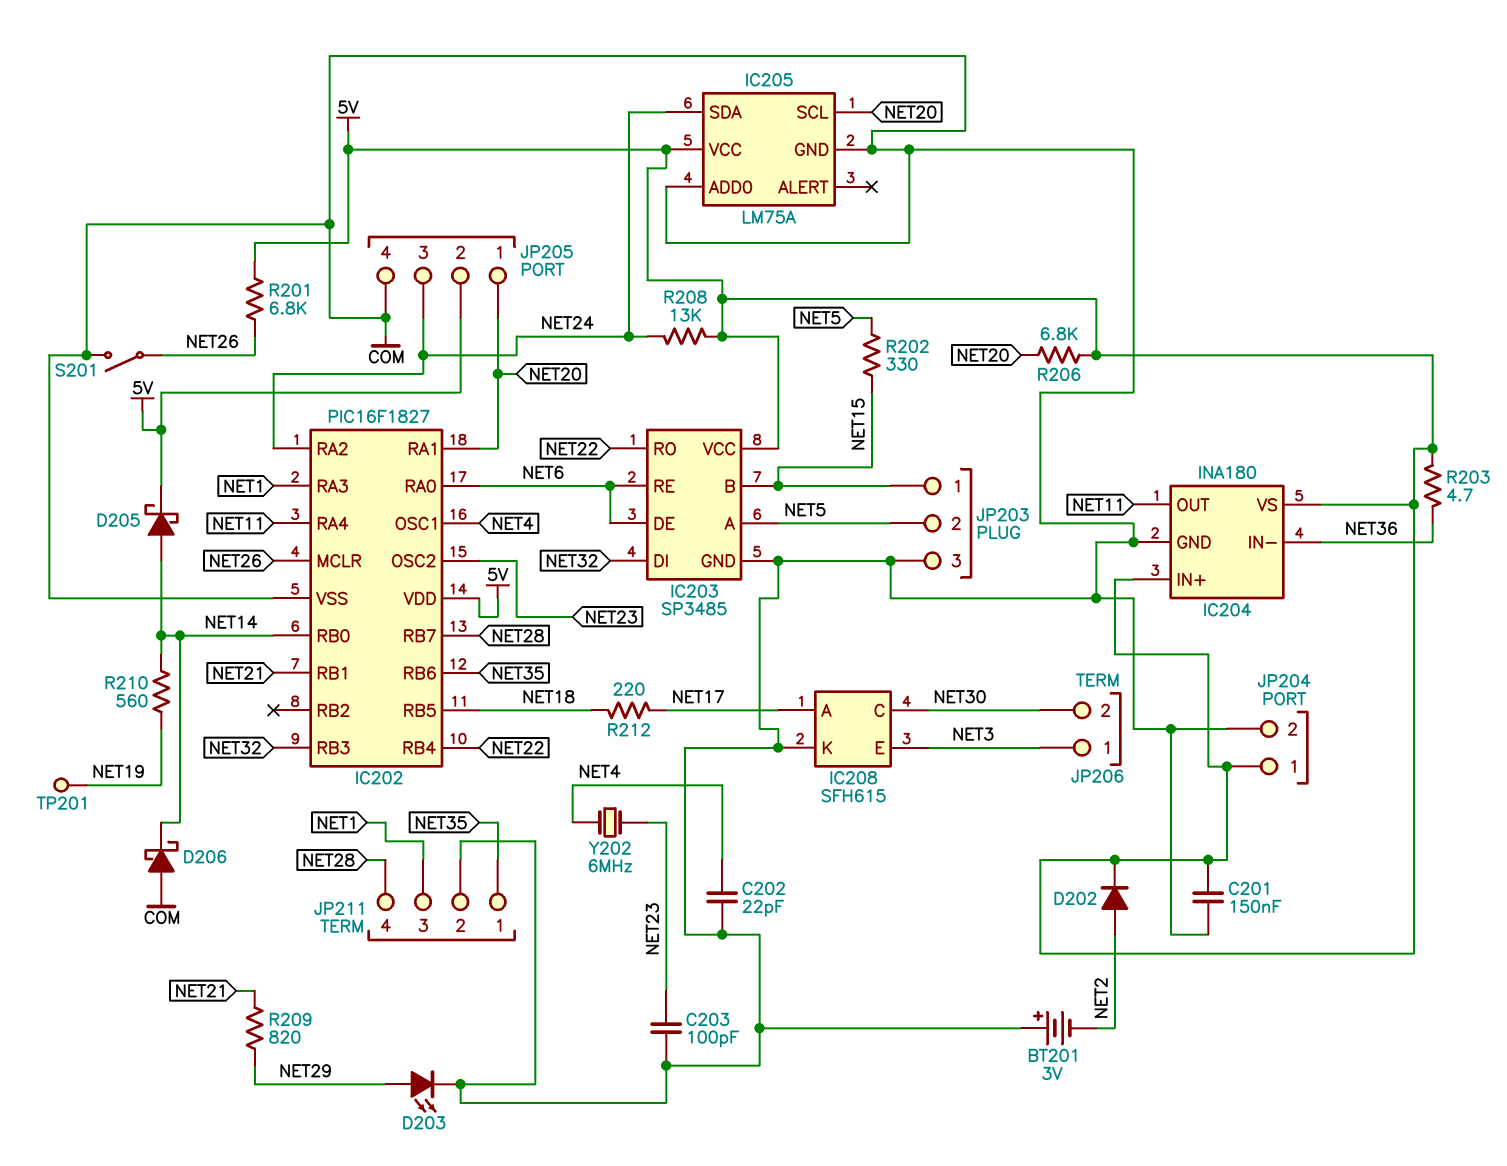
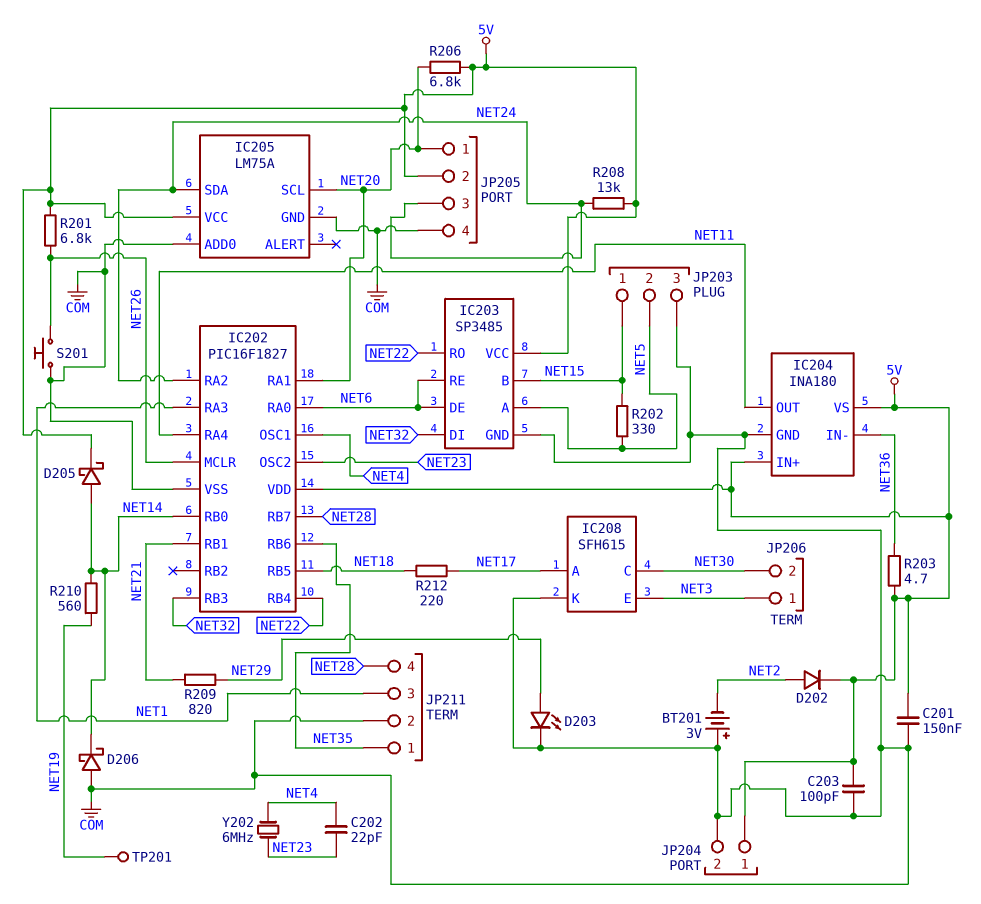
C202: 22pF (COM, NET4) -> 22pF (NET4, NET23)
C203: 100pF (COM, NET23) -> 100pF (5V, COM)
S201: switch (COM, NET26) -> button (COM, NET26)

